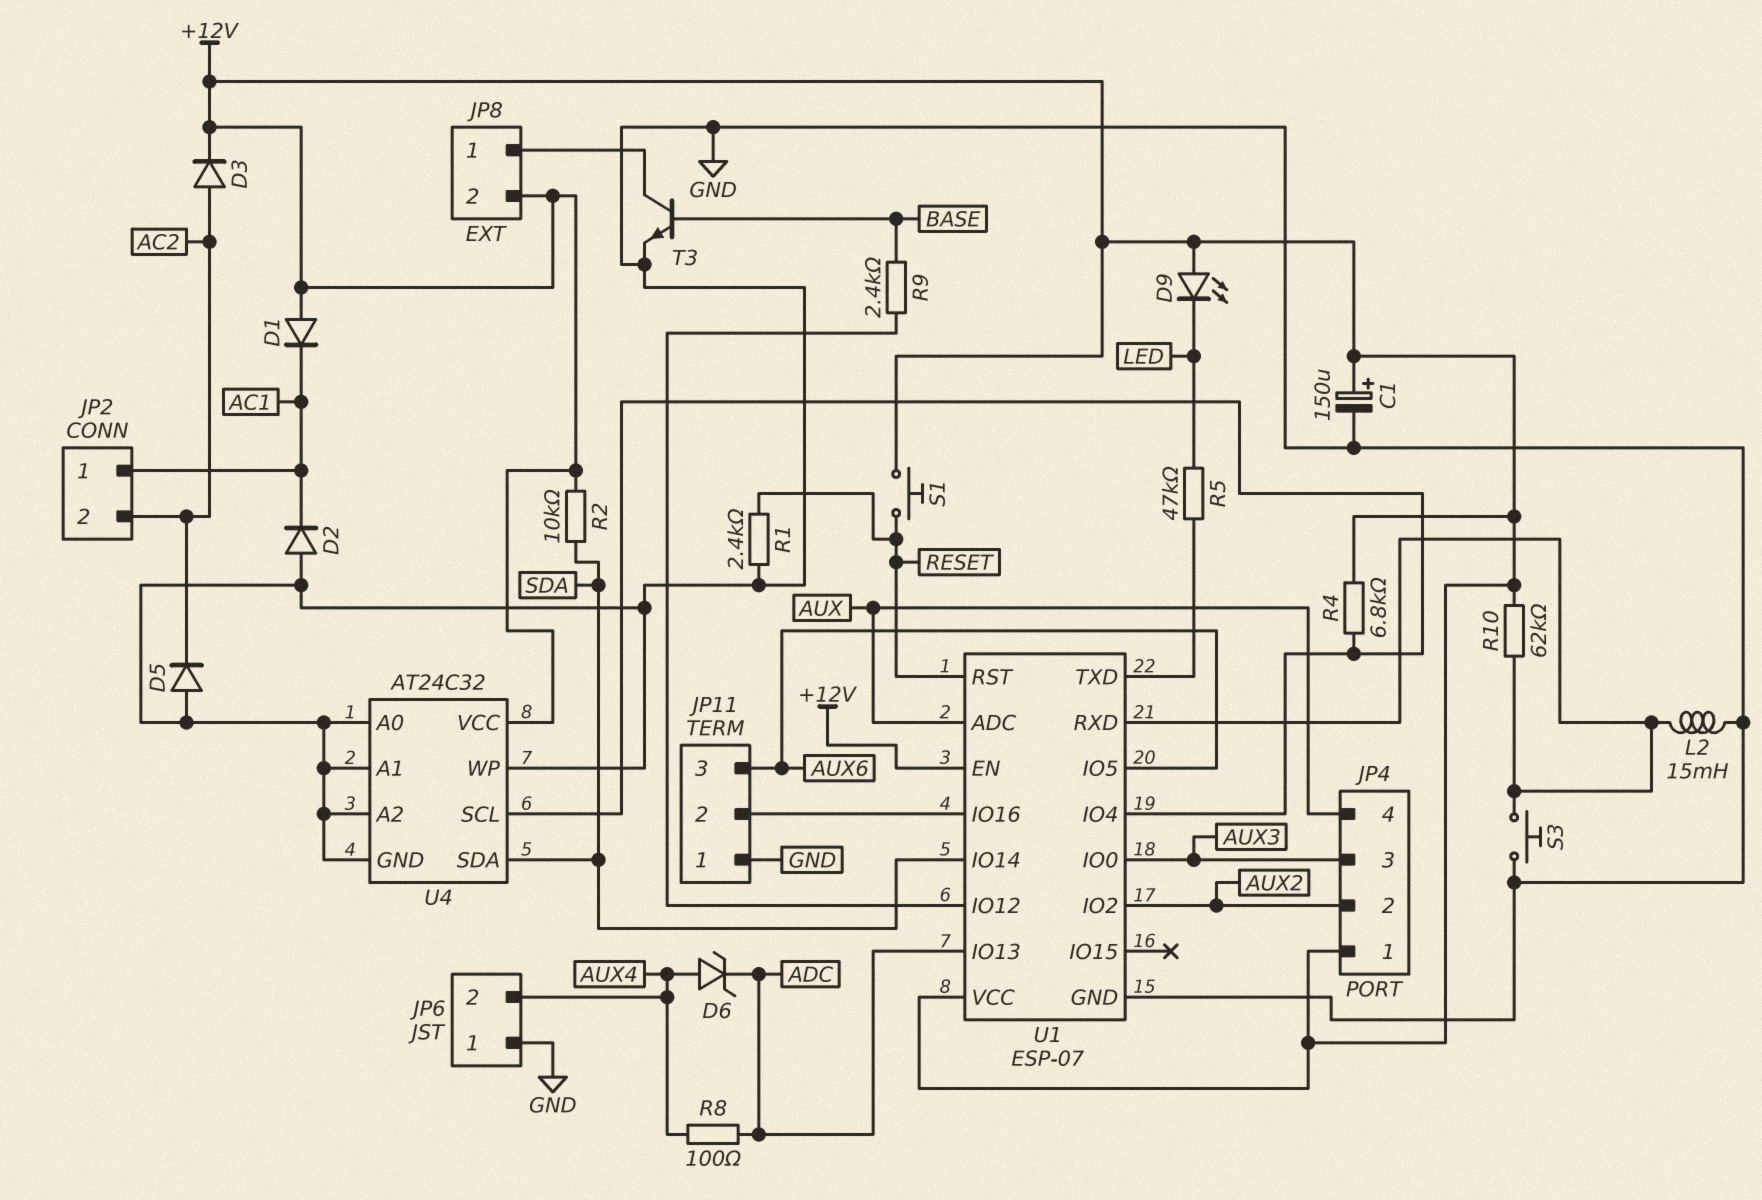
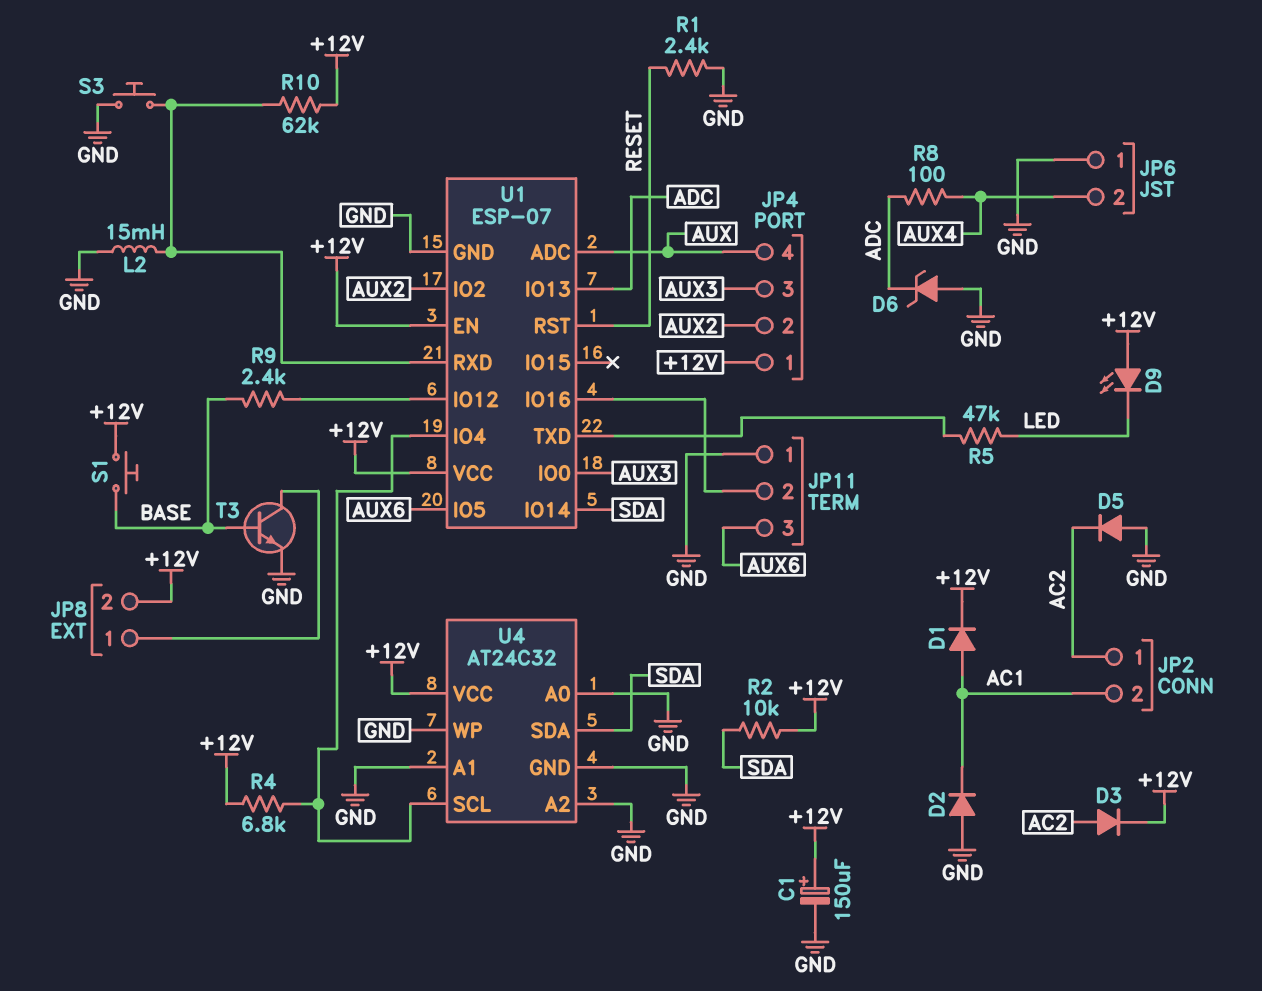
D1: diode (A +12V, K AC1) -> diode (A AC1, K +12V)
D6: zener (A AUX4, K ADC) -> zener (A GND, K ADC)
JP2 pin 1: AC1 -> AC2
JP2 pin 2: AC2 -> AC1
S1: button (+12V, RESET) -> button (+12V, BASE)

